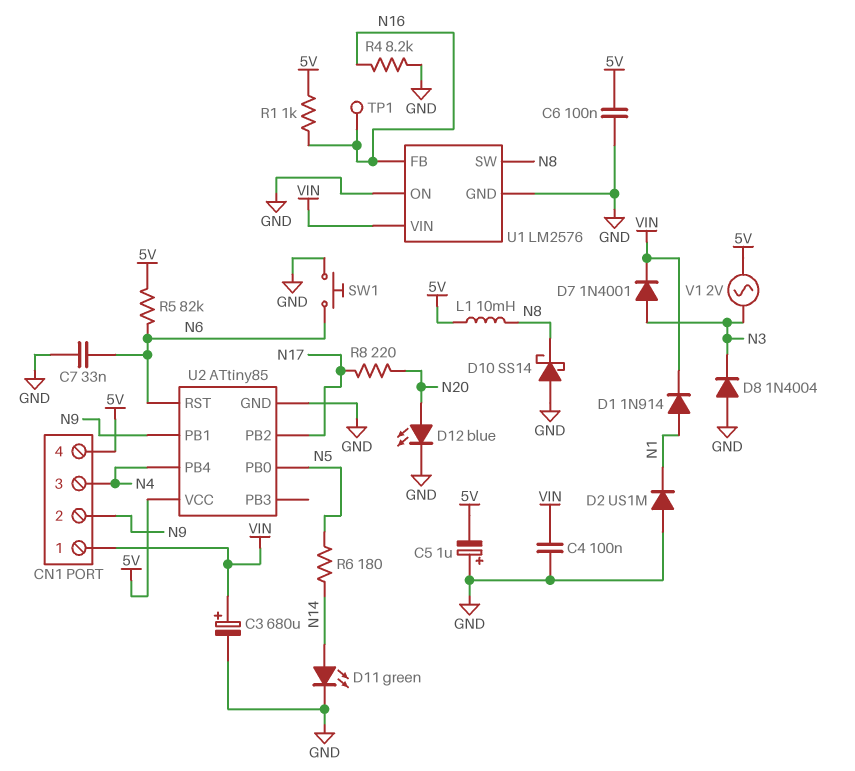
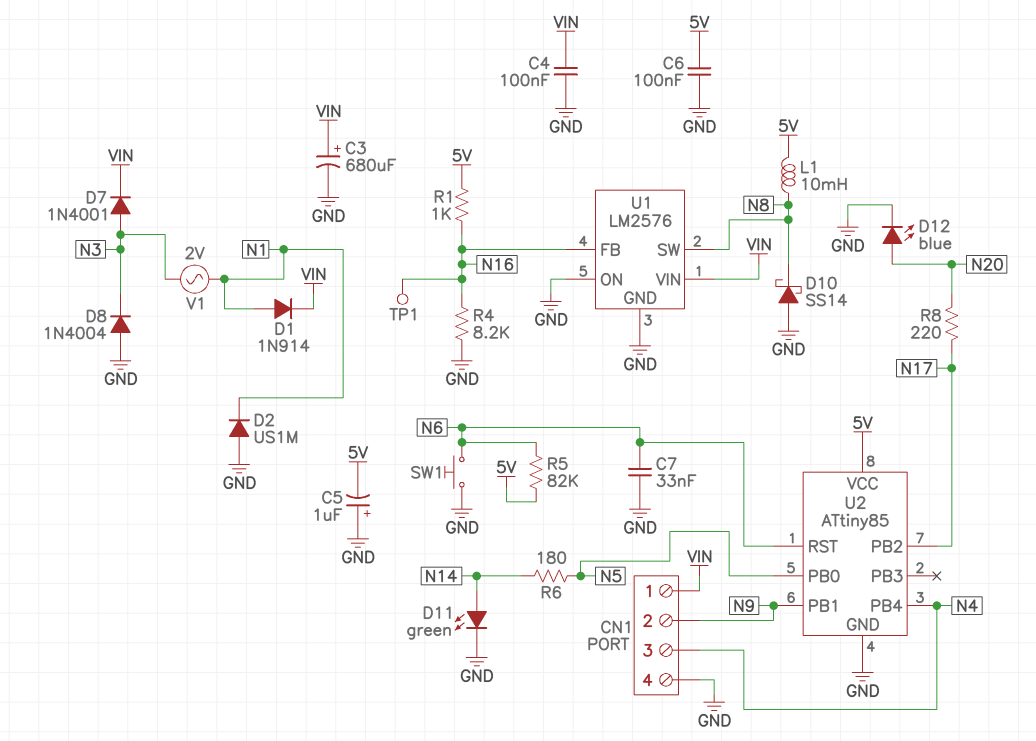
CN1 pin 4: 5V -> GND
V1: AC 2V (5V, N3) -> AC 2V (N1, N3)

